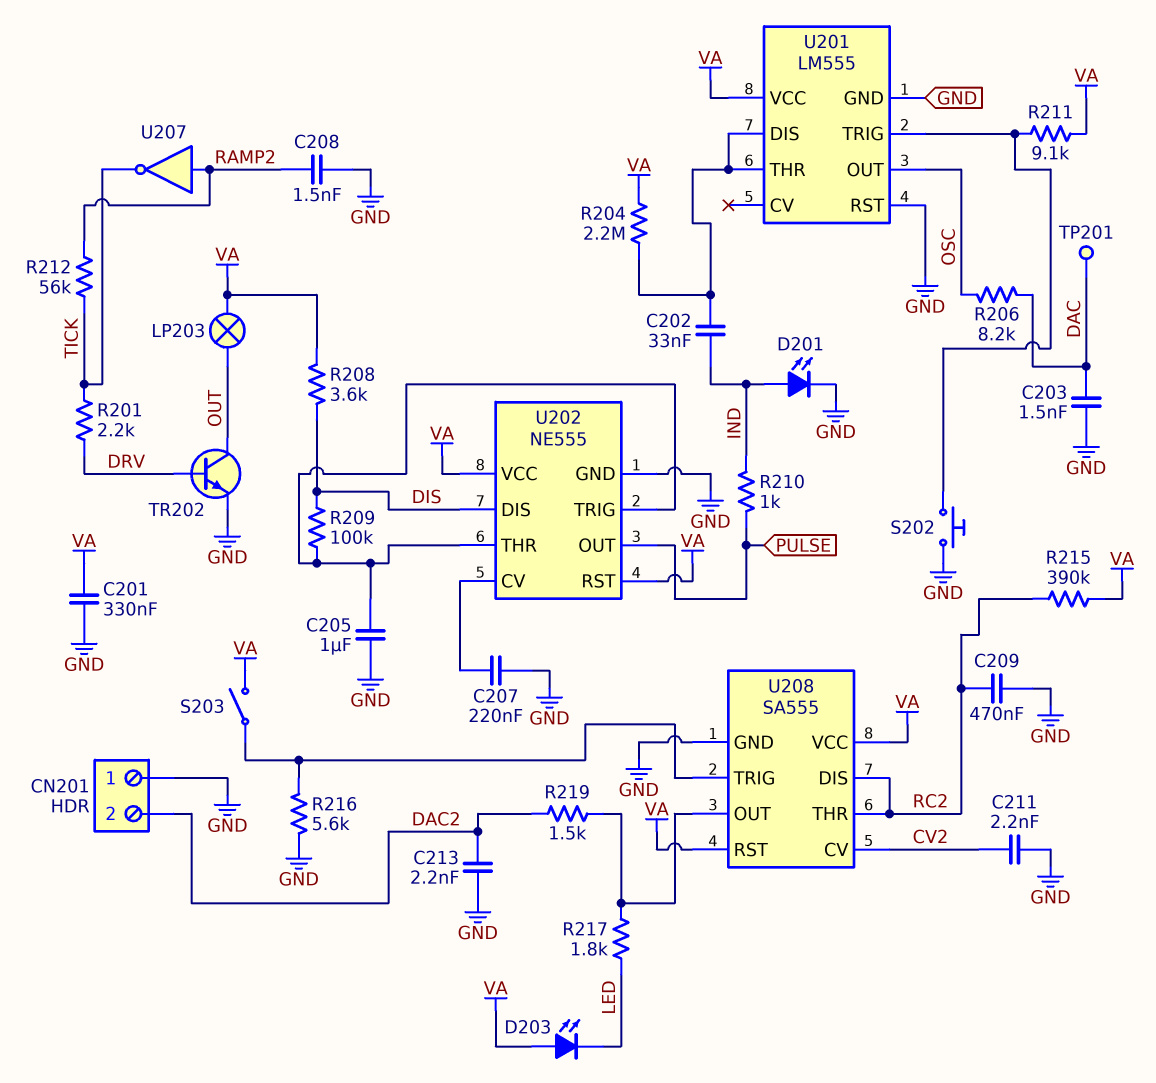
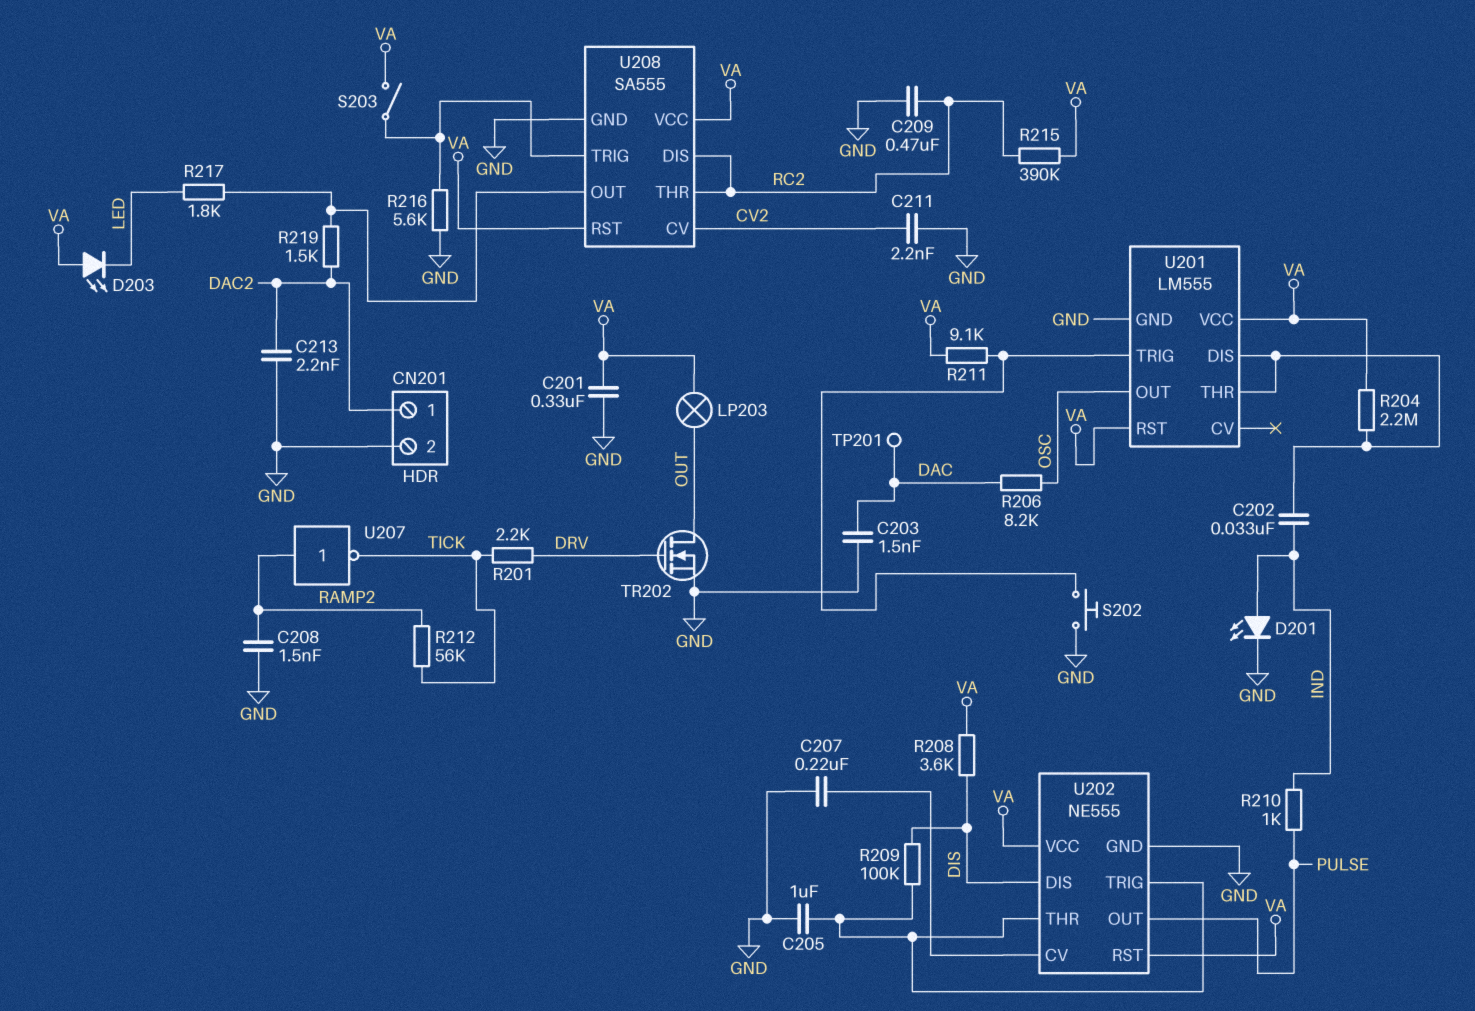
CN201 pin 1: GND -> DAC2
CN201 pin 2: DAC2 -> GND
TR202: NPN (B DRV, C OUT, E GND) -> NMOS (G DRV, D OUT, S GND)
U201 pin RST: GND -> VA

